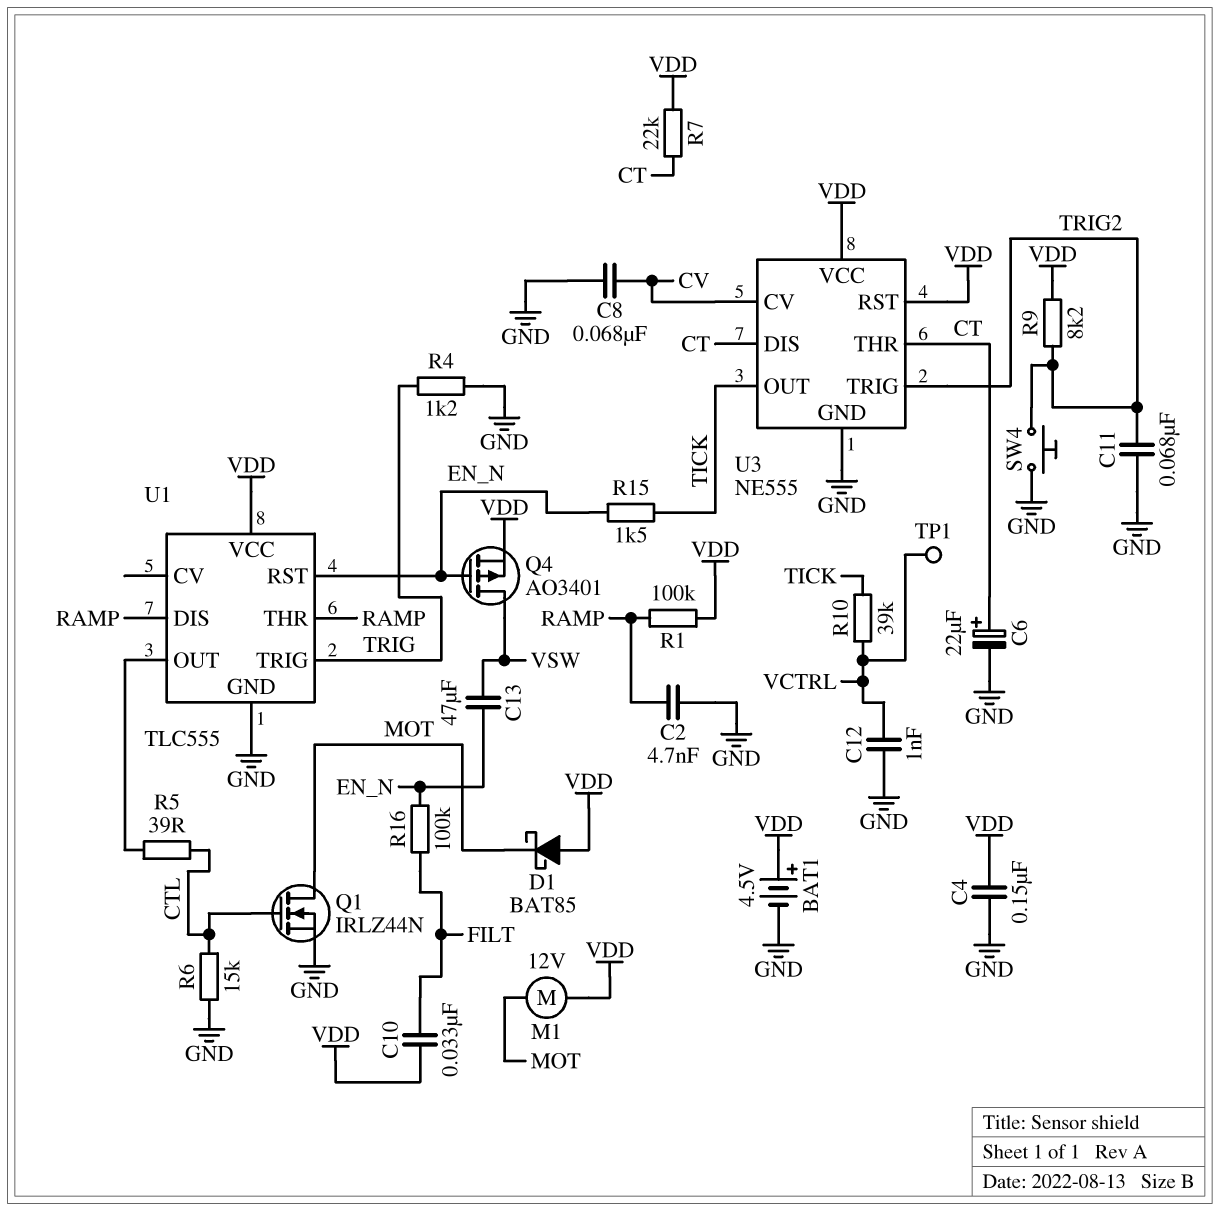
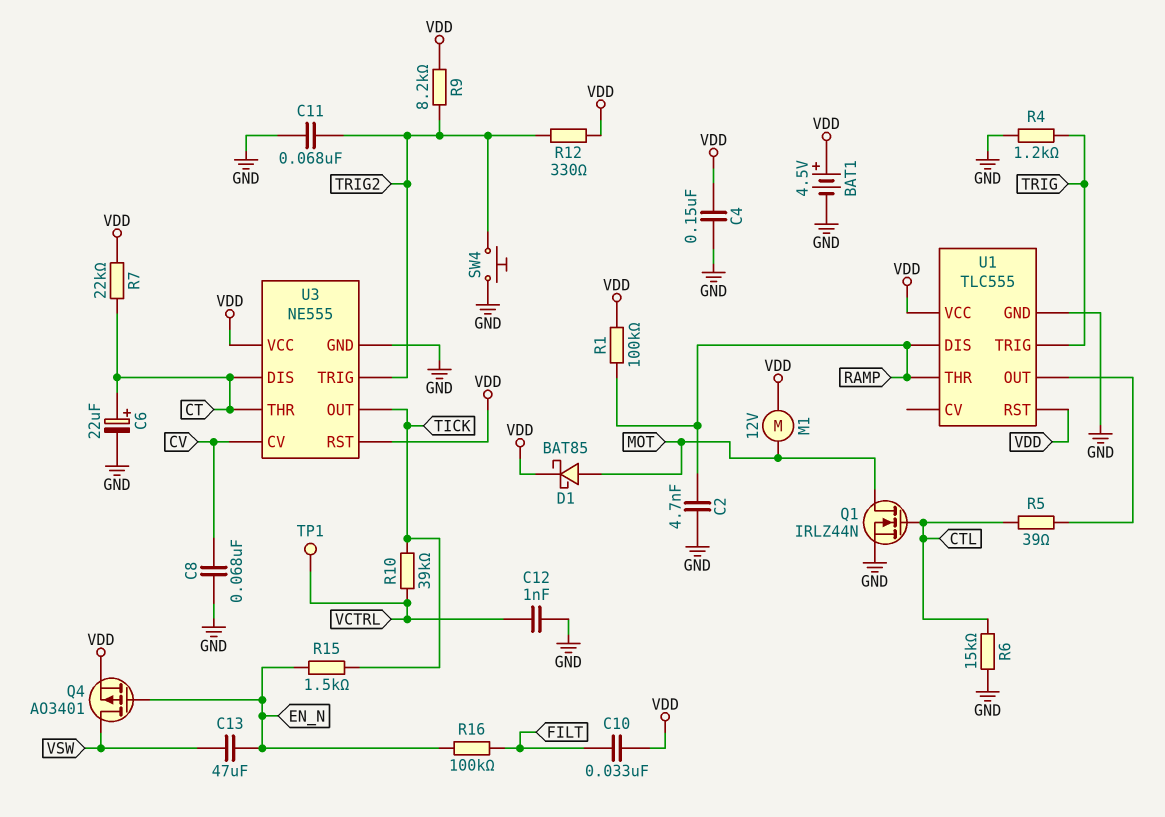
D1: schottky BAT85 (A VDD, K MOT) -> schottky BAT85 (A MOT, K VDD)
R12: none -> 330 (TRIG2, VDD)
U1 pin RST: EN_N -> VDD

